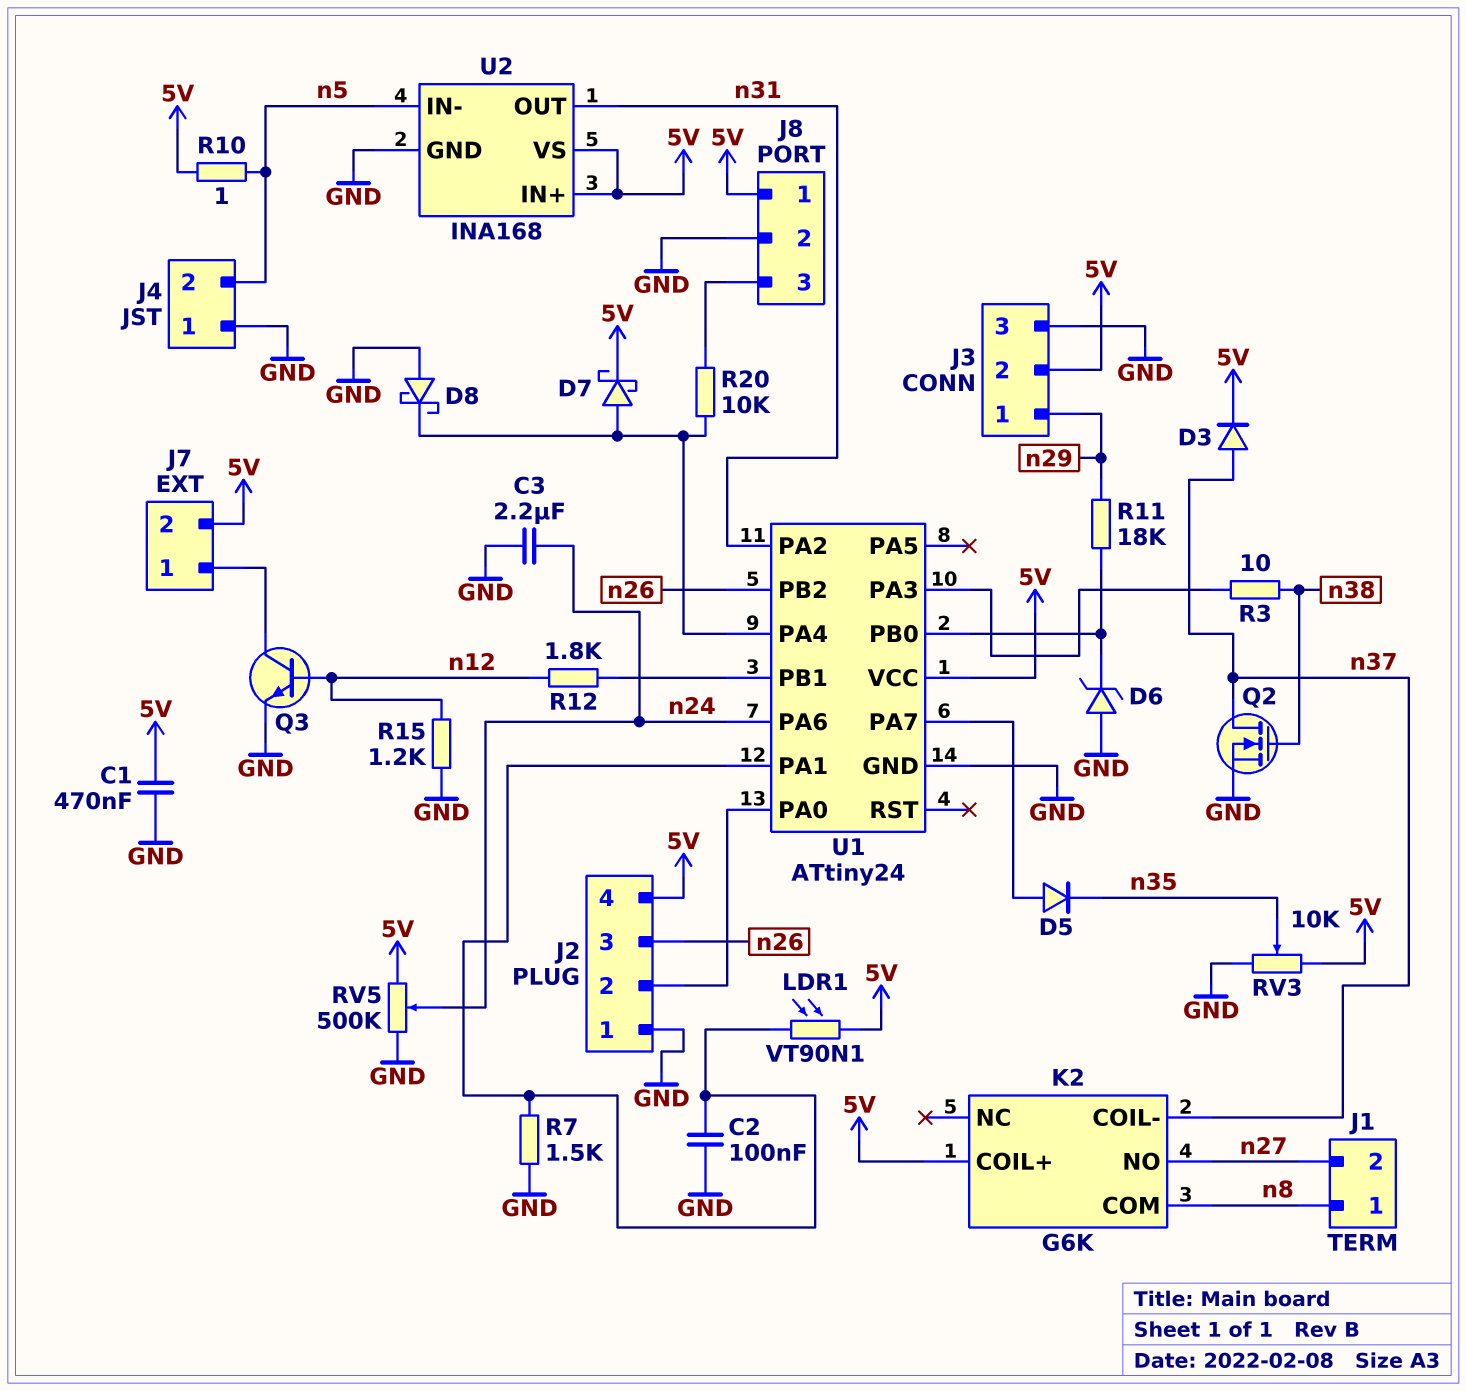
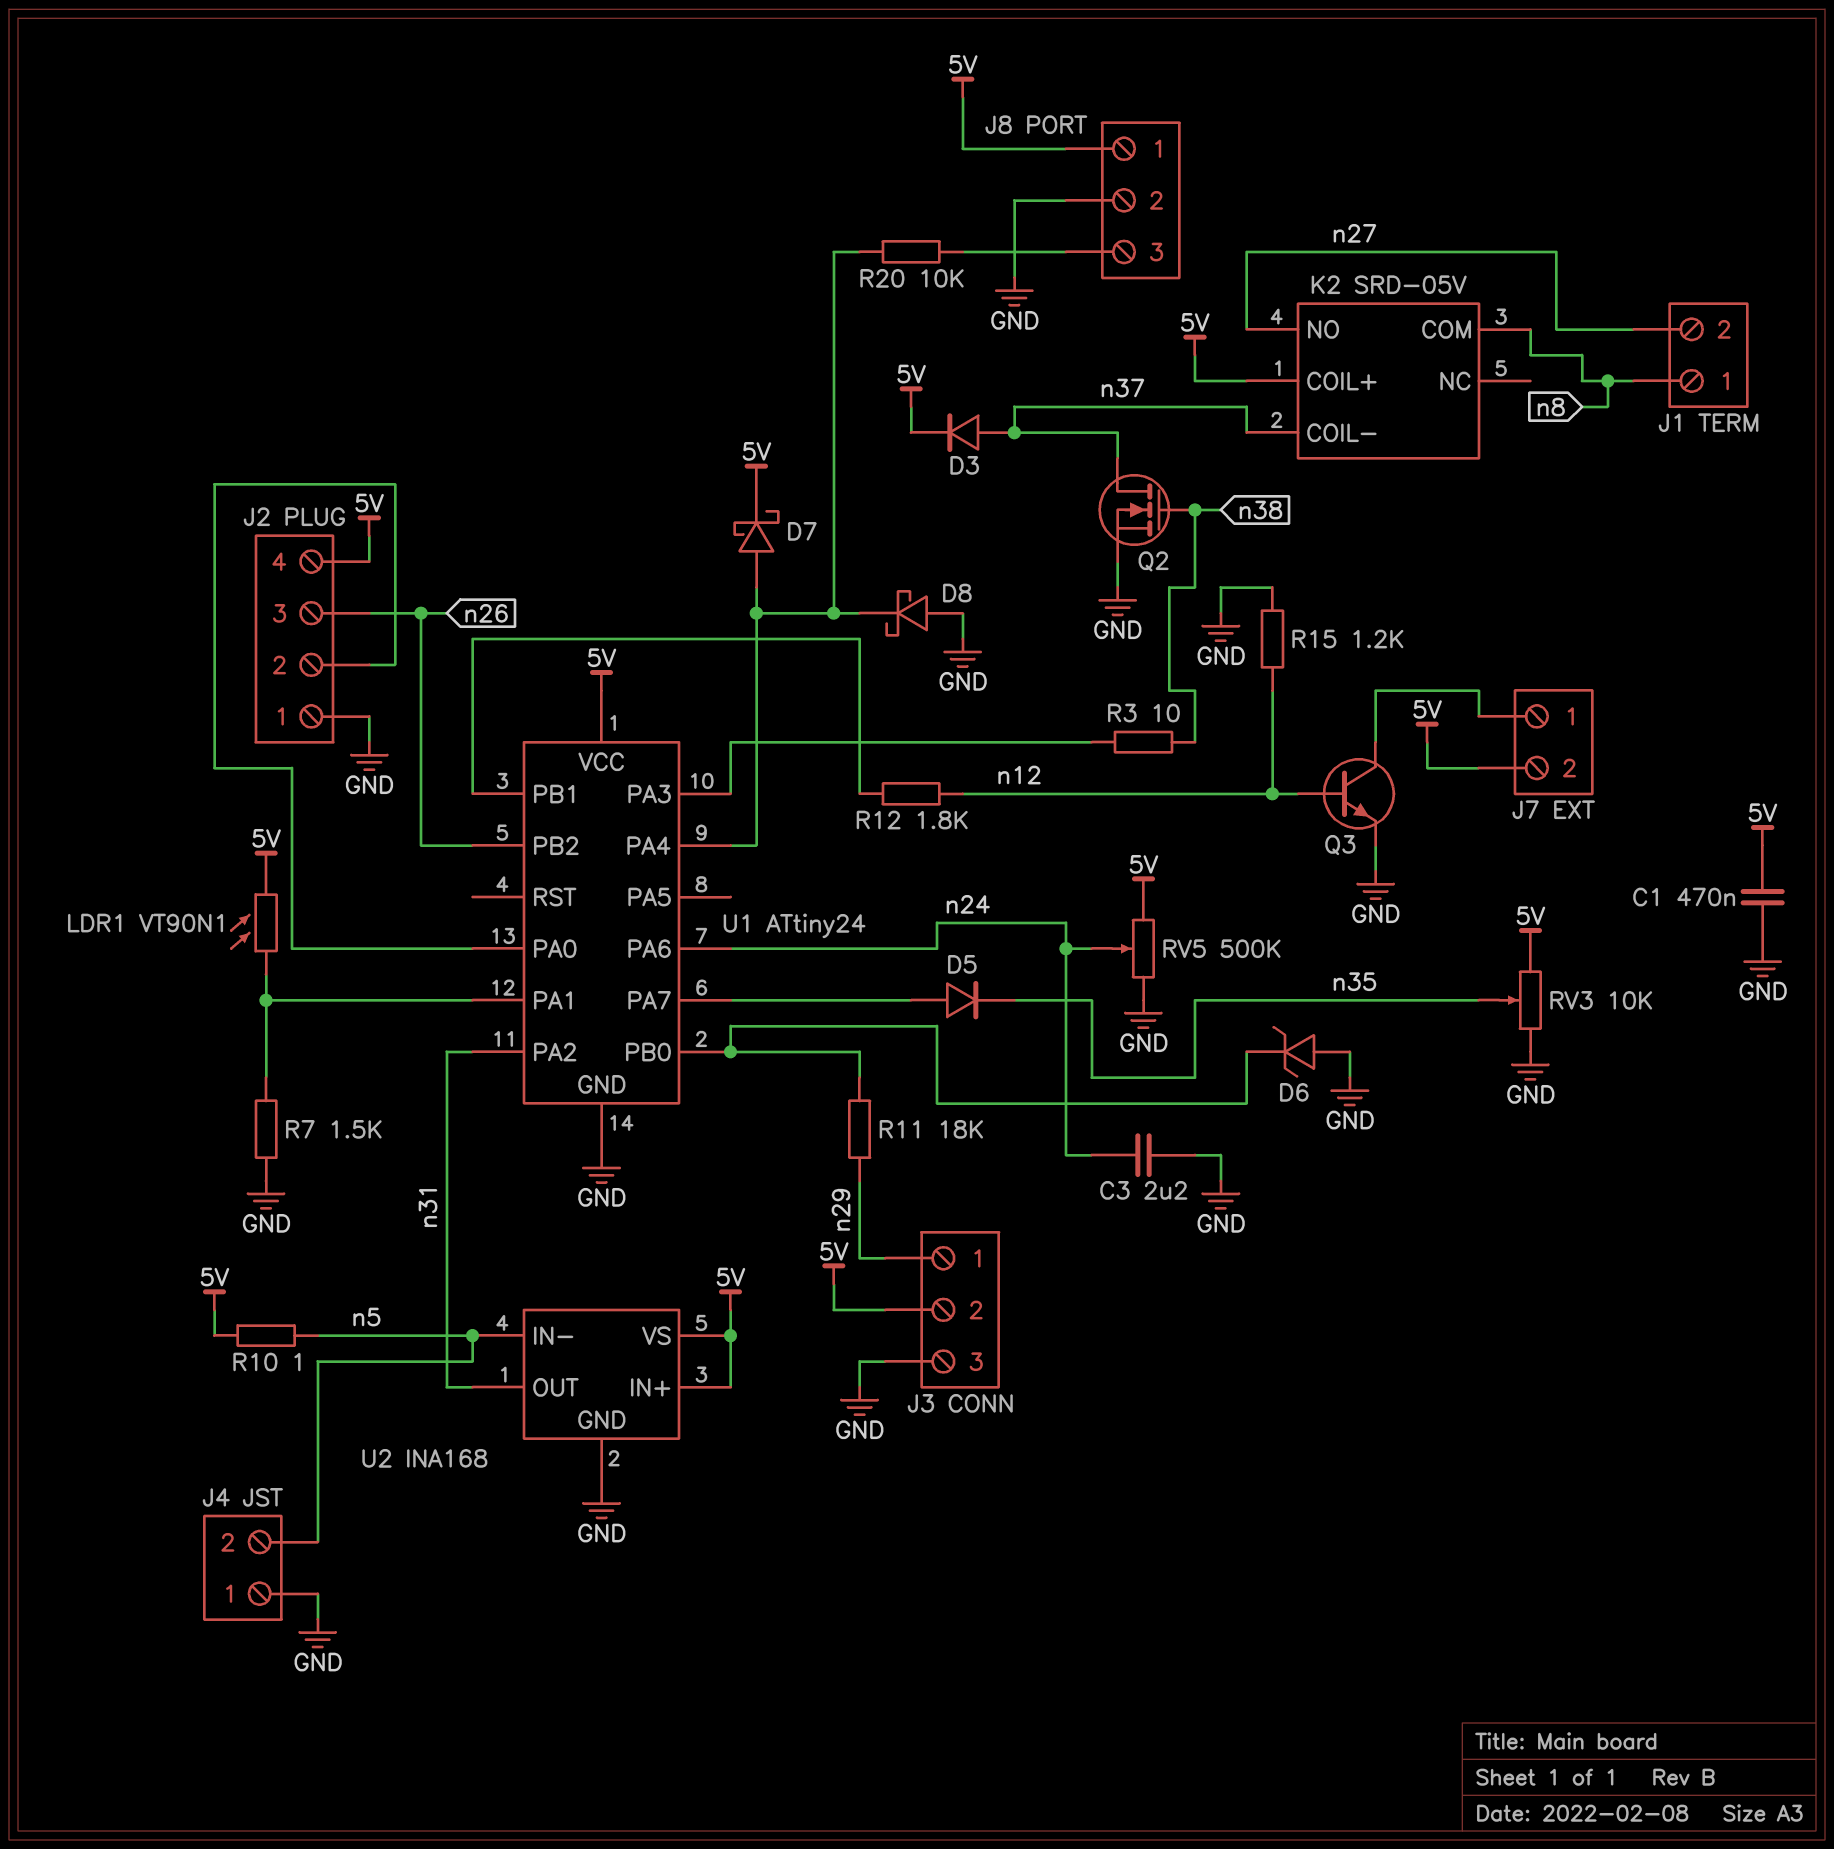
C2: 100nF (GND, U1/PA1) -> none
K2: G6K -> SRD-05V

